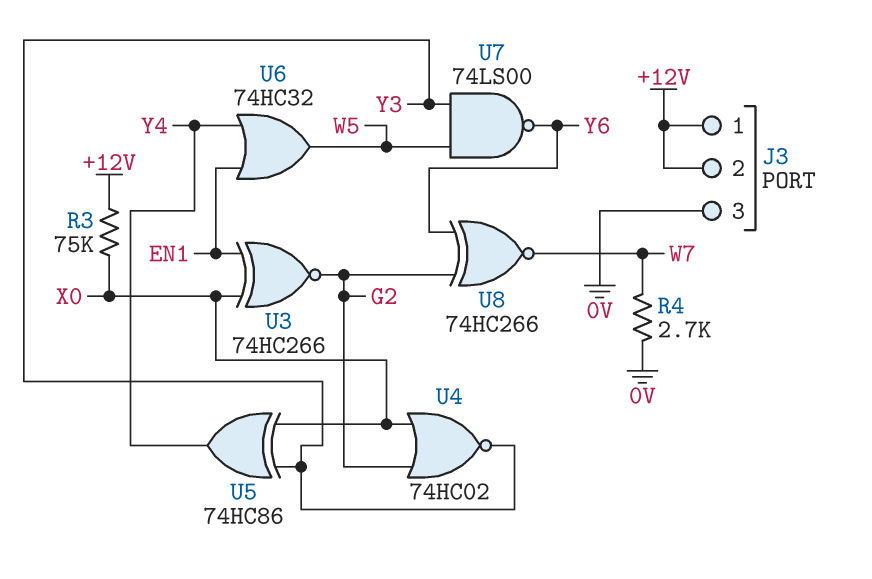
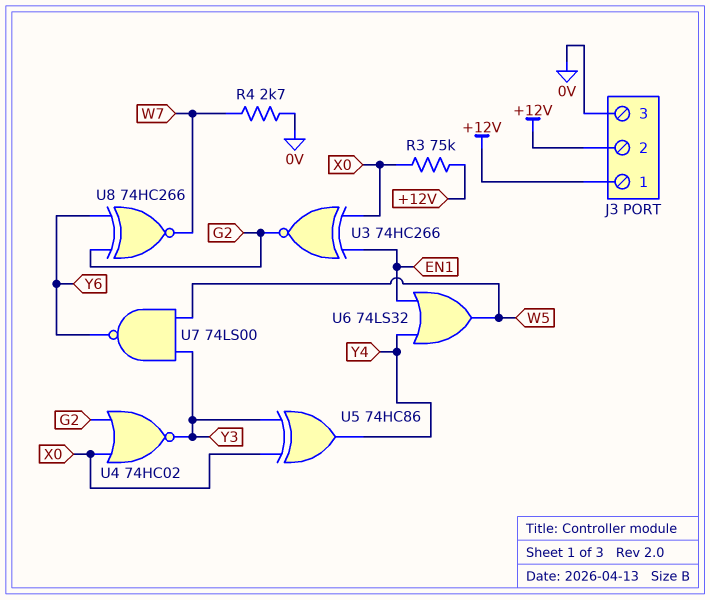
U6: OR 74HC32 (in EN1, in Y4, out W5) -> OR 74LS32 (in EN1, in Y4, out W5)

